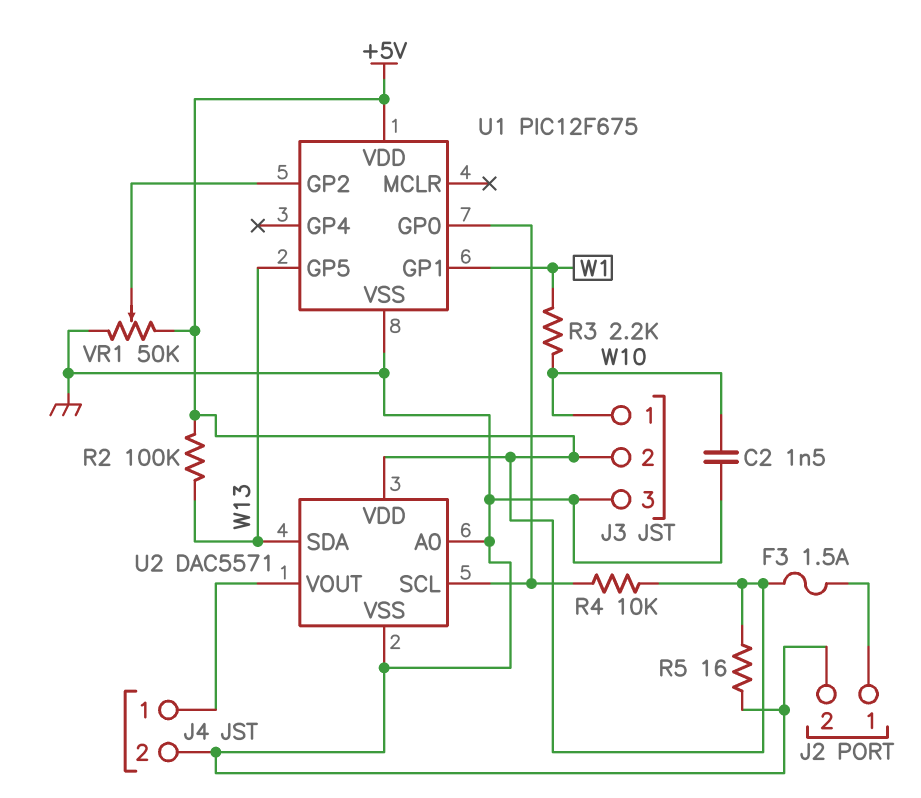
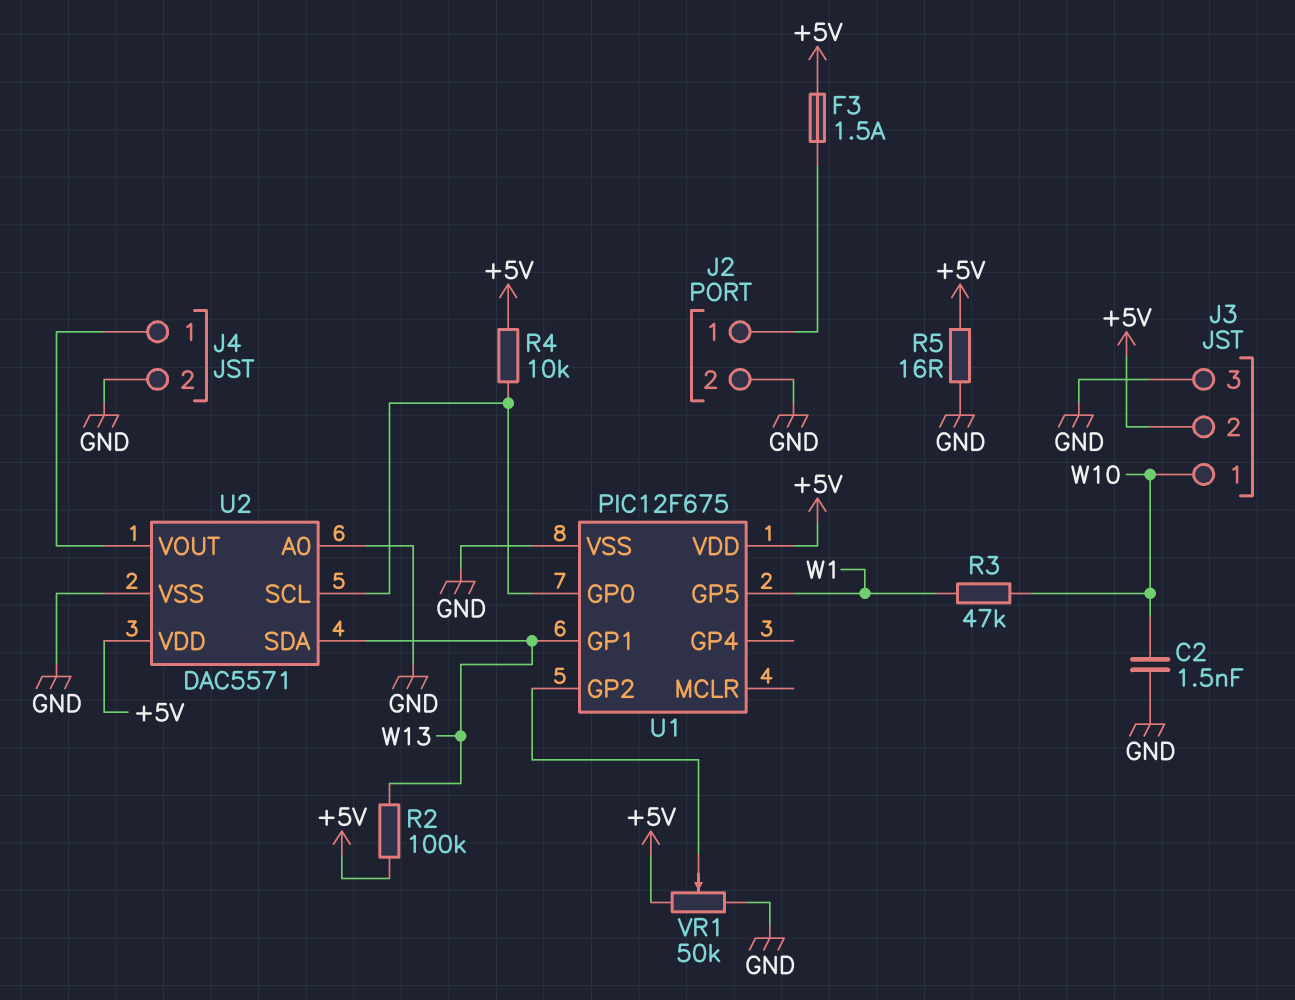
R3: 2.2k (W1, W10) -> 47k (W1, W10)
U1 pin GP1: W1 -> W13
U1 pin GP5: W13 -> W1

